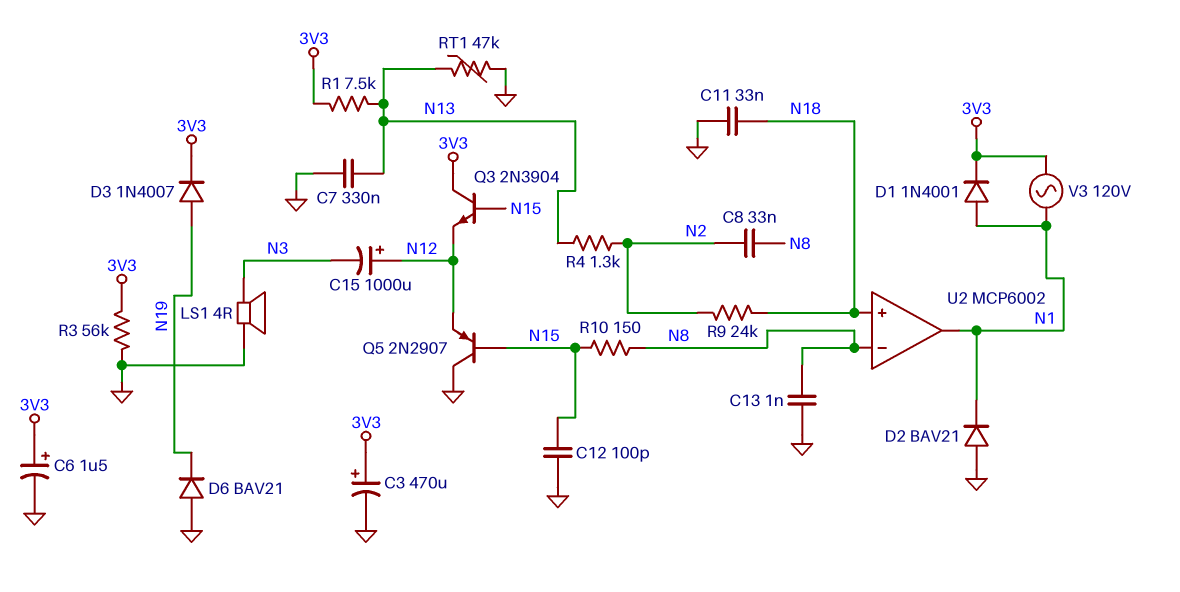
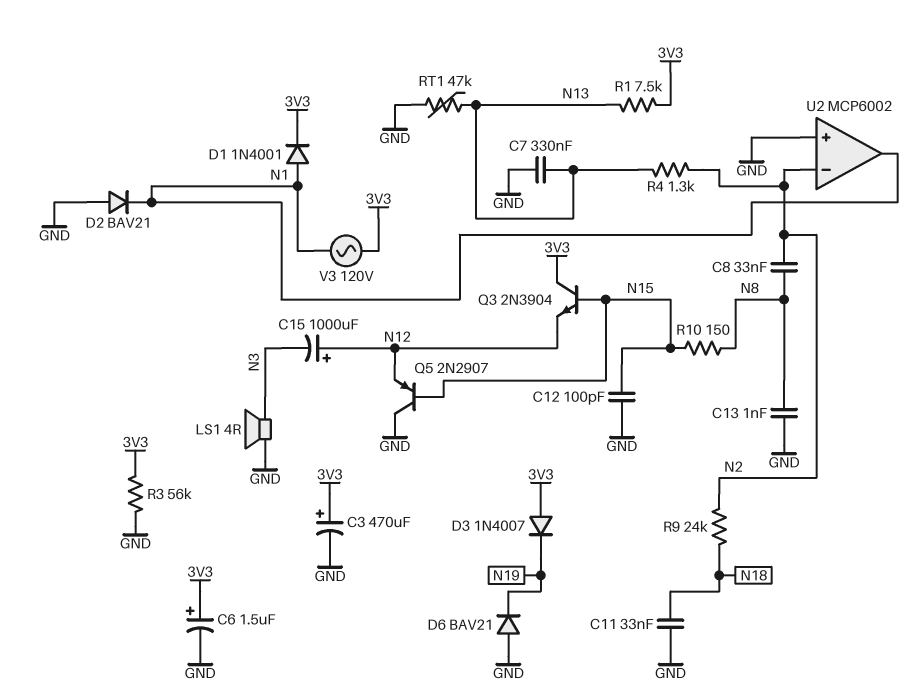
D3: diode 1N4007 (A N19, K 3V3) -> diode 1N4007 (A 3V3, K N19)
U2 pin in+: N18 -> GND
U2 pin in-: N8 -> N2

